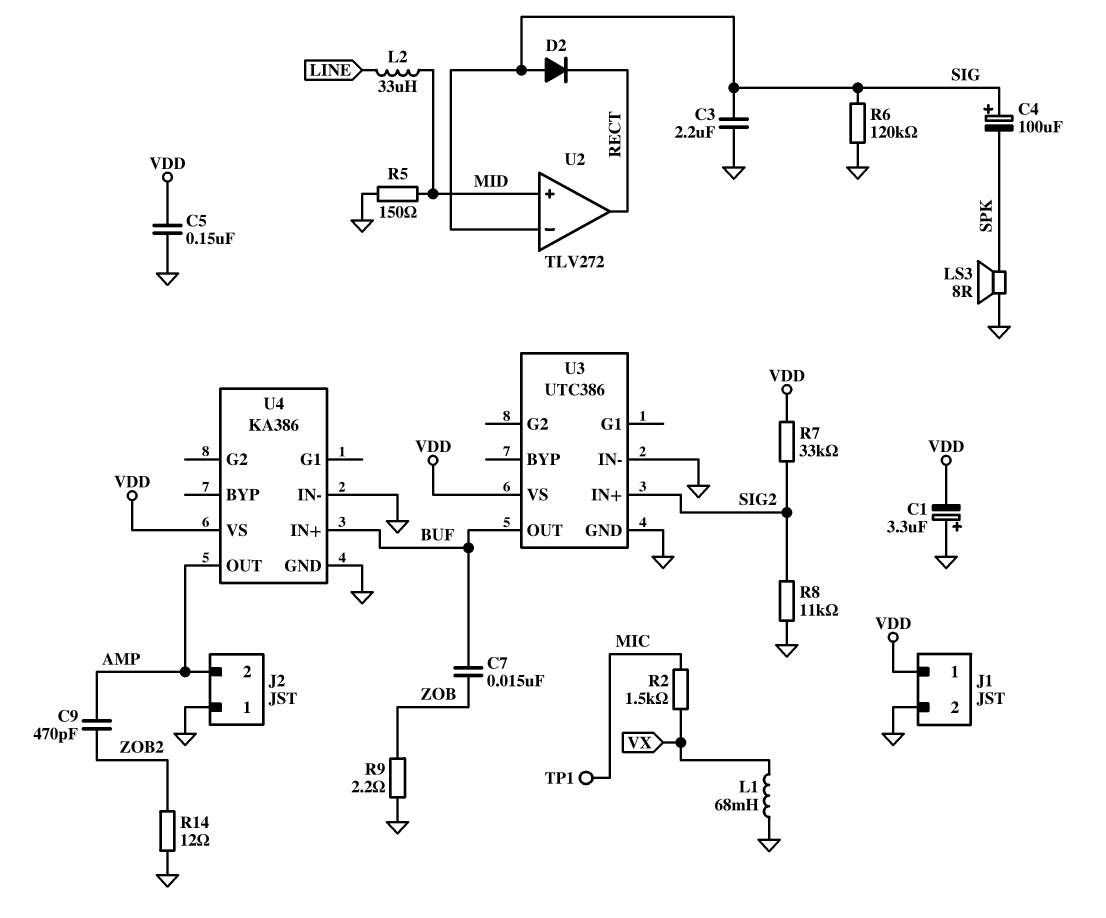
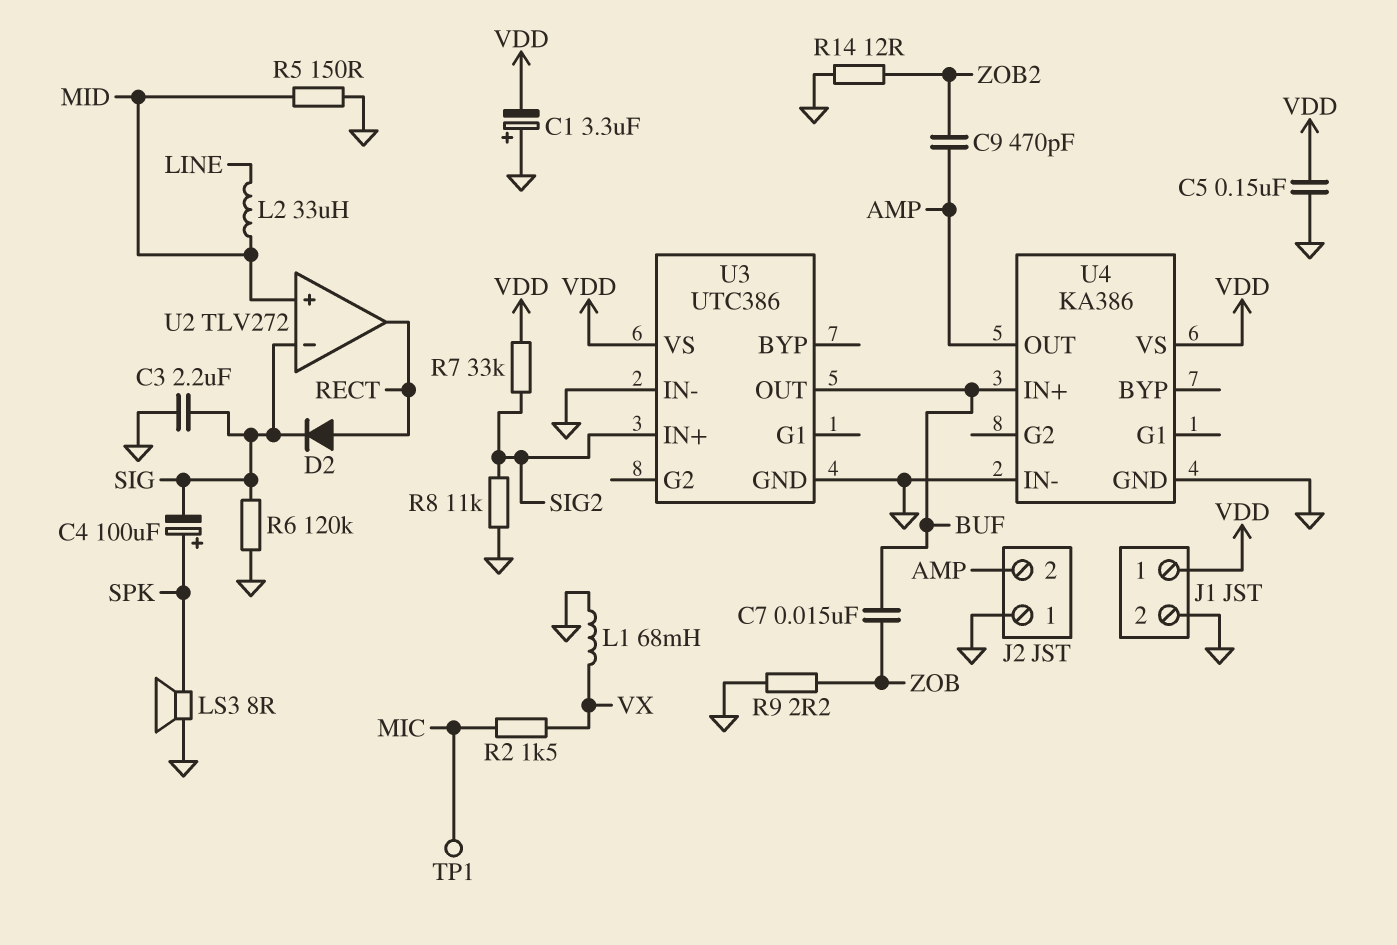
C4: 100uF (plus SIG, minus SPK) -> 100uF (plus SPK, minus SIG)
D2: diode (A SIG, K RECT) -> diode (A RECT, K SIG)

